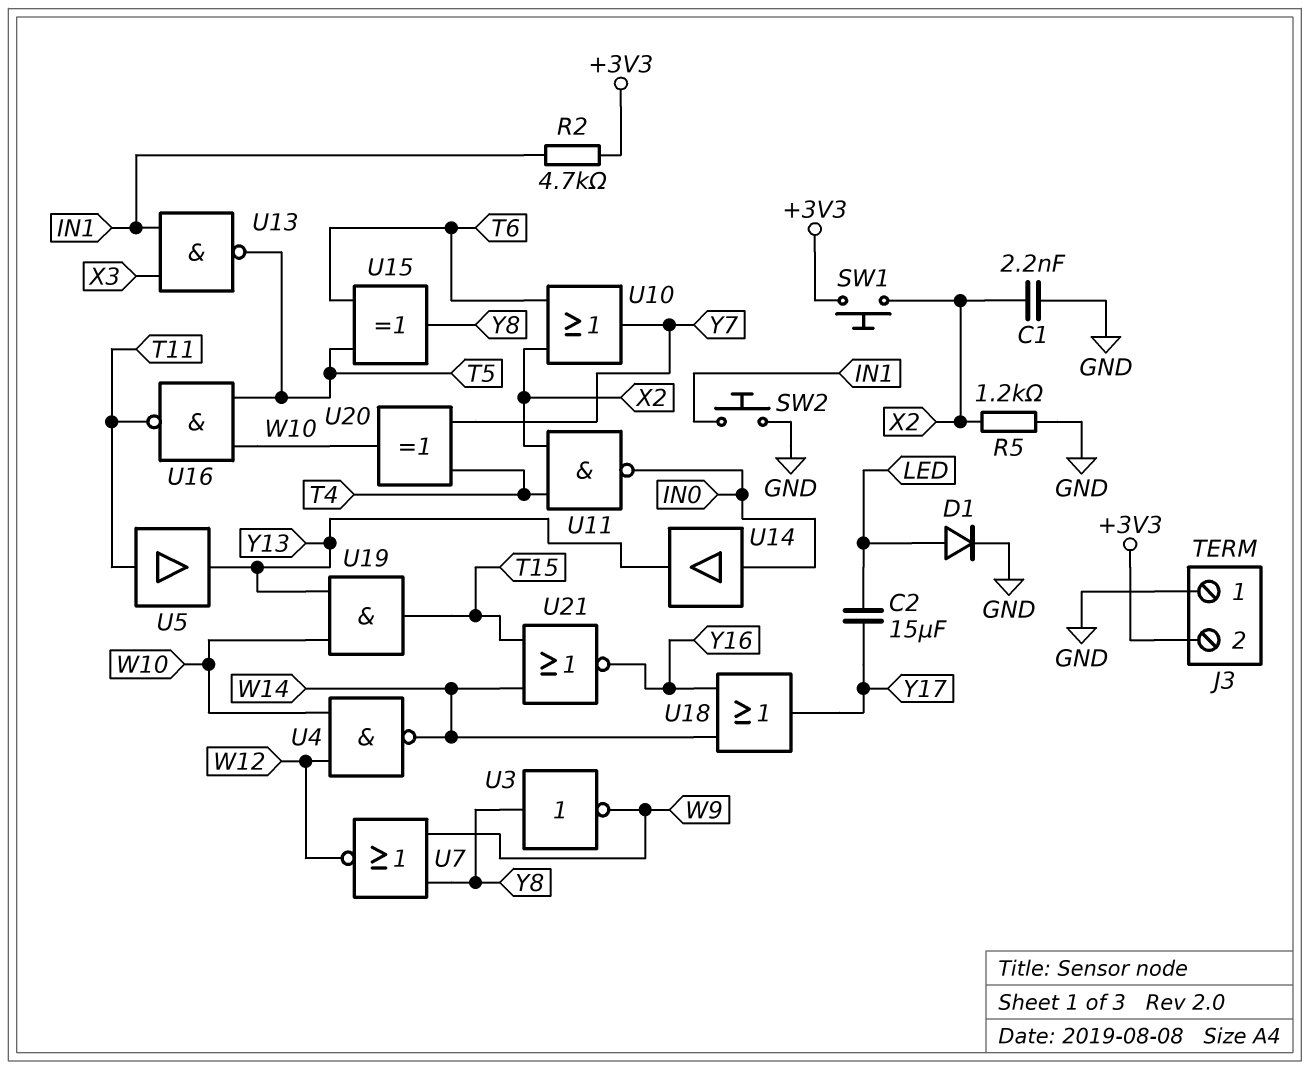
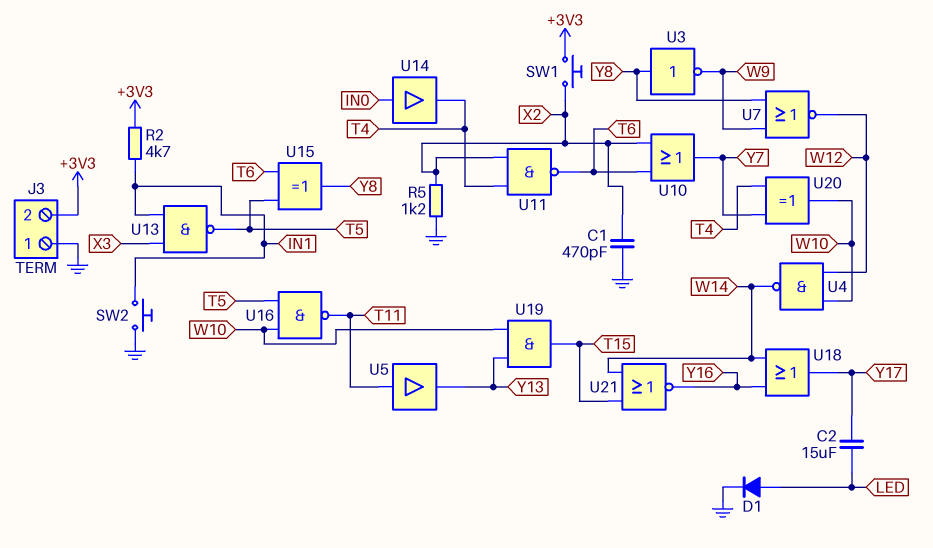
C1: 2.2nF (GND, X2) -> 470pF (GND, X2)
U11: NAND (in T4, in X2, out IN0) -> NAND (in T4, in X2, out T6)
U14: buffer (in IN0, out Y13) -> buffer (in IN0, out T4)

